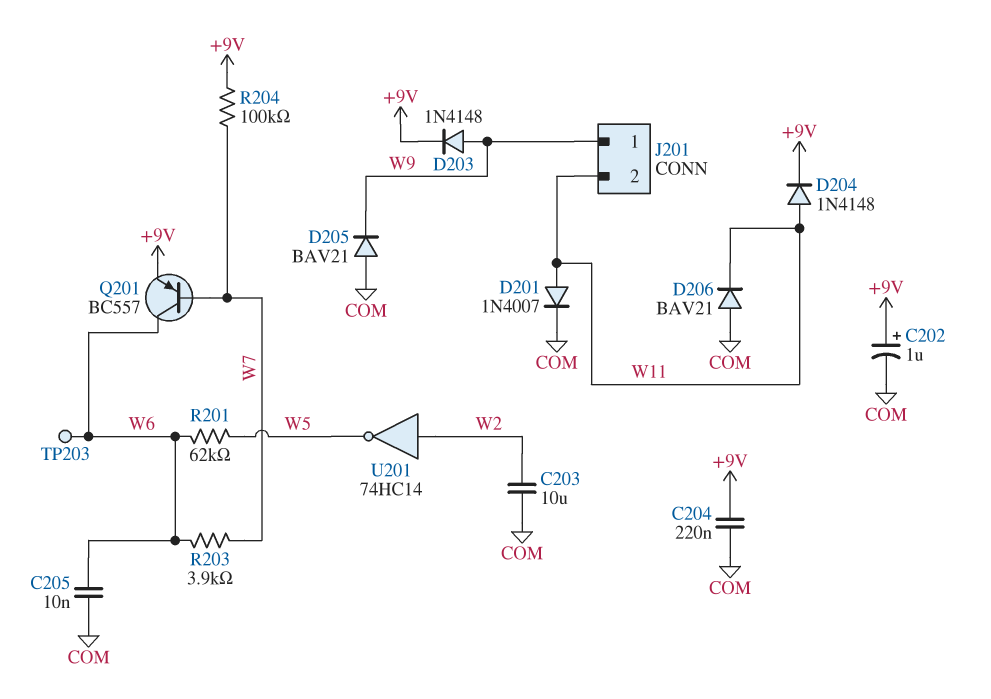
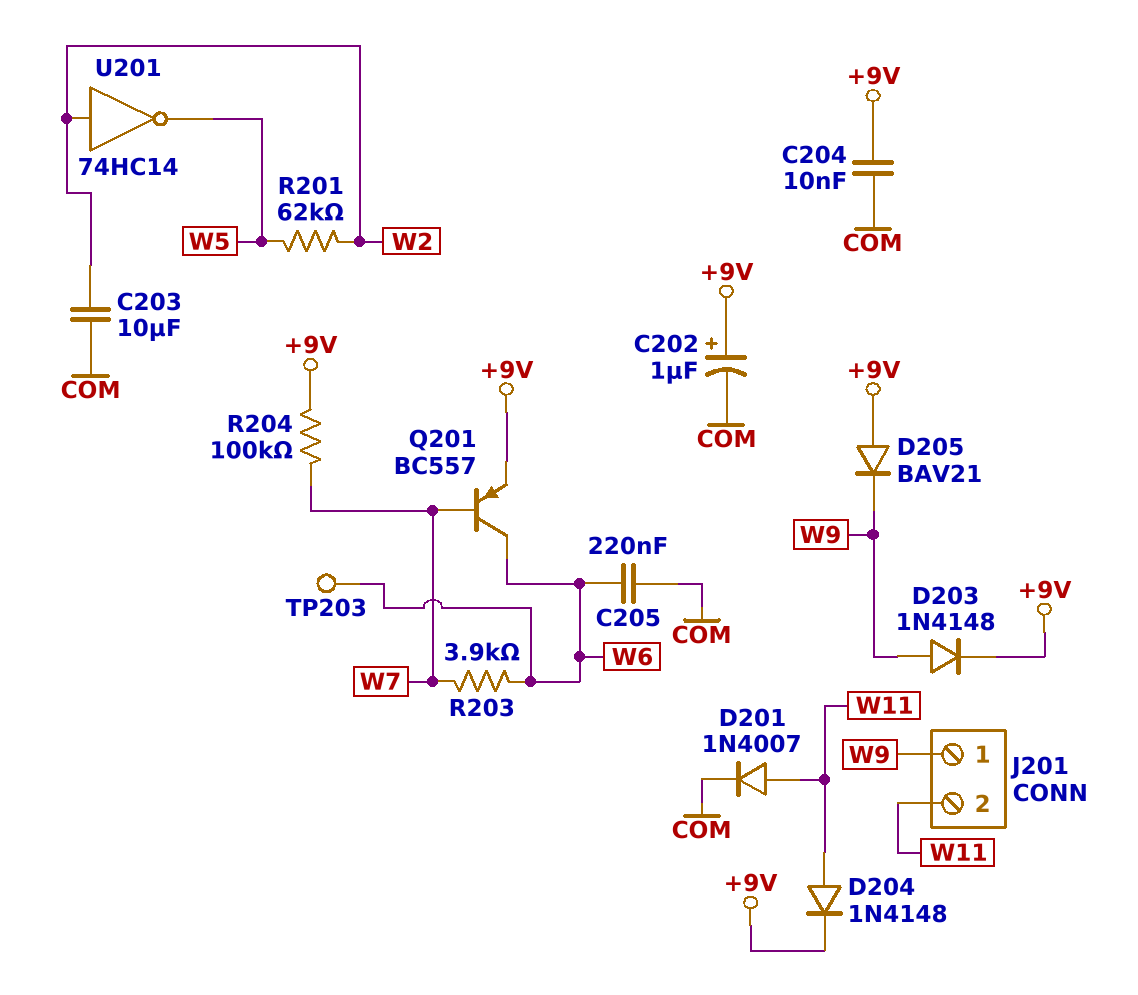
C204: 220nF (+9V, COM) -> 10nF (+9V, COM)
C205: 10nF (COM, W6) -> 220nF (COM, W6)
D205: diode BAV21 (A COM, K W9) -> diode BAV21 (A +9V, K W9)
D206: diode BAV21 (A COM, K W11) -> none
R201: 62k (W5, W6) -> 62k (W2, W5)

